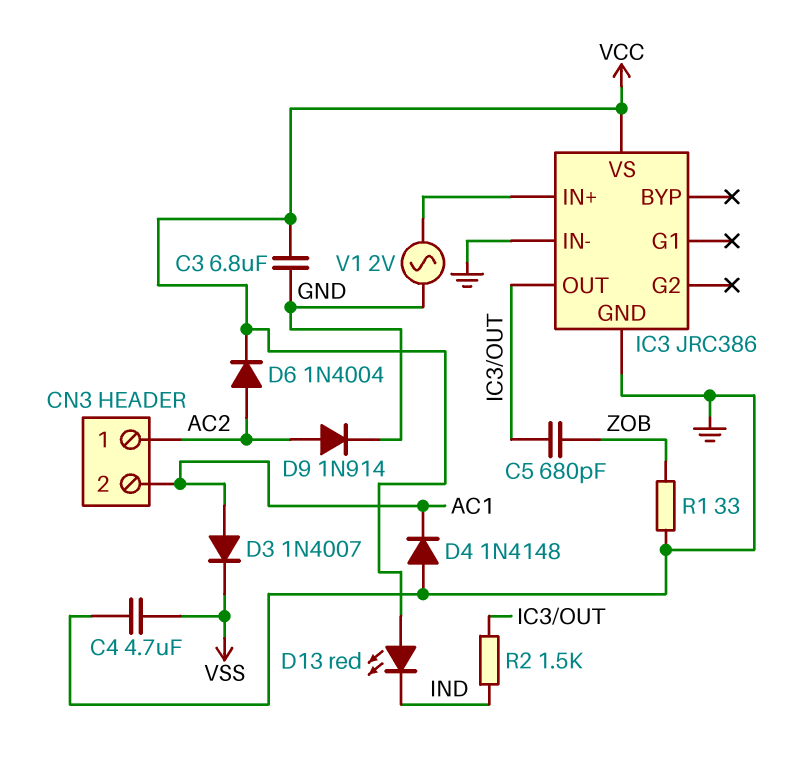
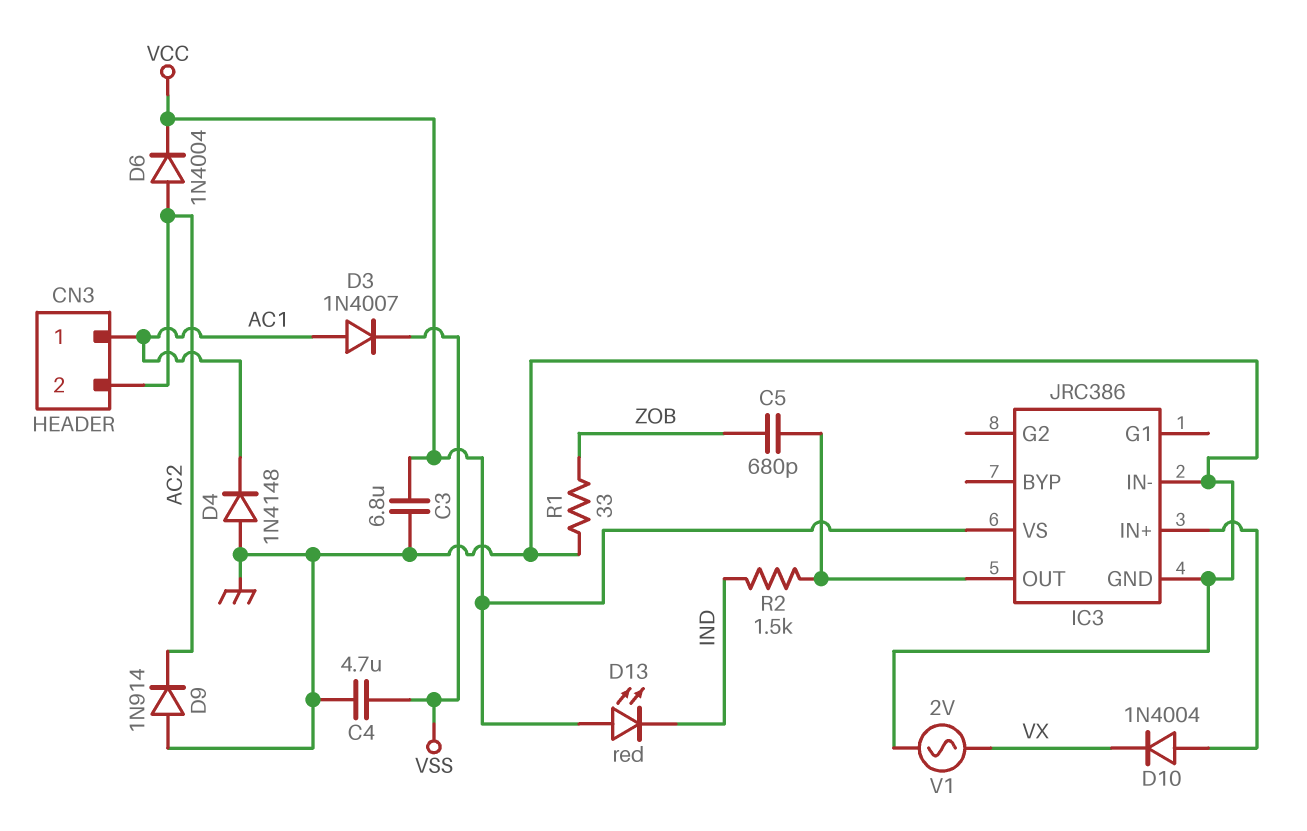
CN3 pin 1: AC2 -> AC1
CN3 pin 2: AC1 -> AC2
D9: diode 1N914 (A AC2, K GND) -> diode 1N914 (A GND, K AC2)
D10: none -> diode 1N4004 (A IC3/IN+, K VX)
V1: AC 2V (GND, IC3/IN+) -> AC 2V (GND, VX)

